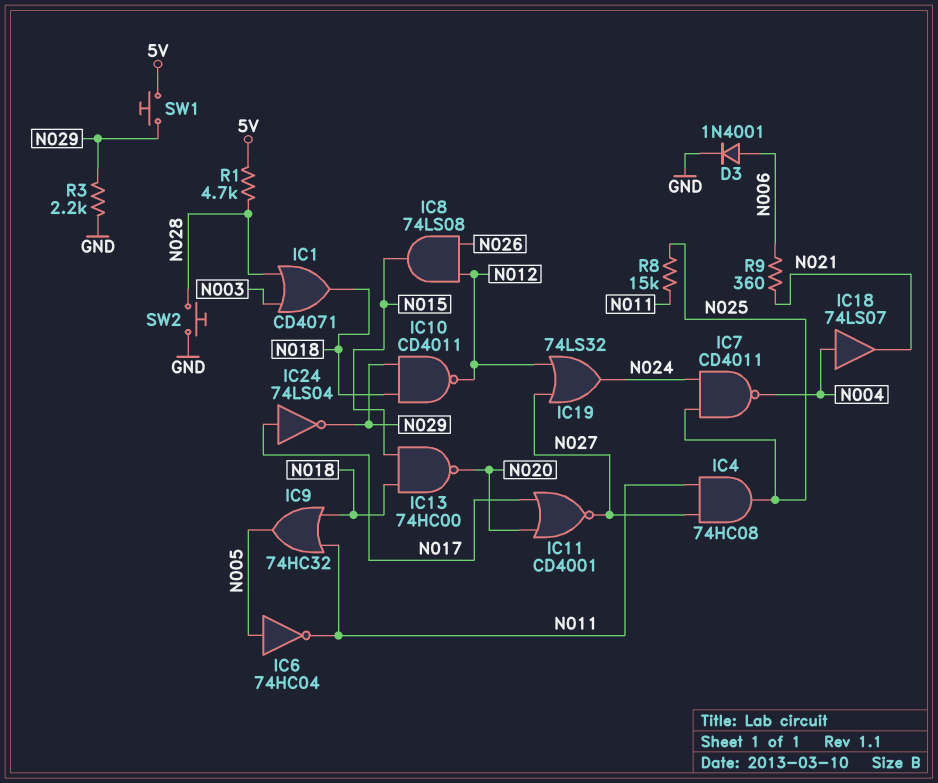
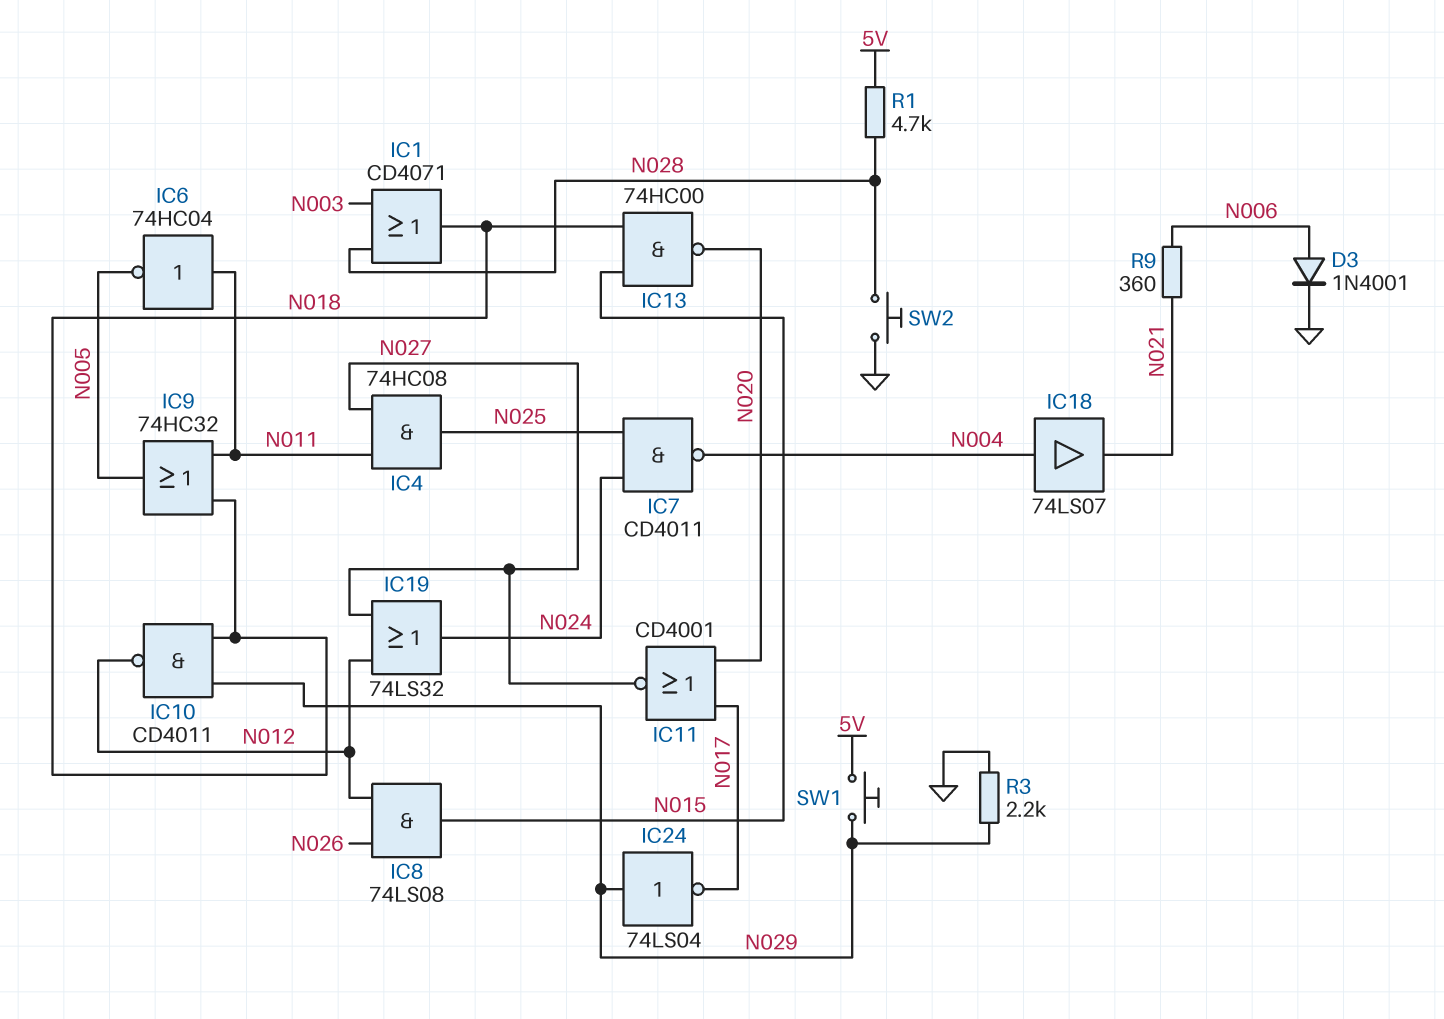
IC6: NOT 74HC04 (in N005, out N011) -> NOT 74HC04 (in N011, out N005)
IC24: NOT 74LS04 (in N017, out N029) -> NOT 74LS04 (in N029, out N017)
R8: 15k (N011, N025) -> none

